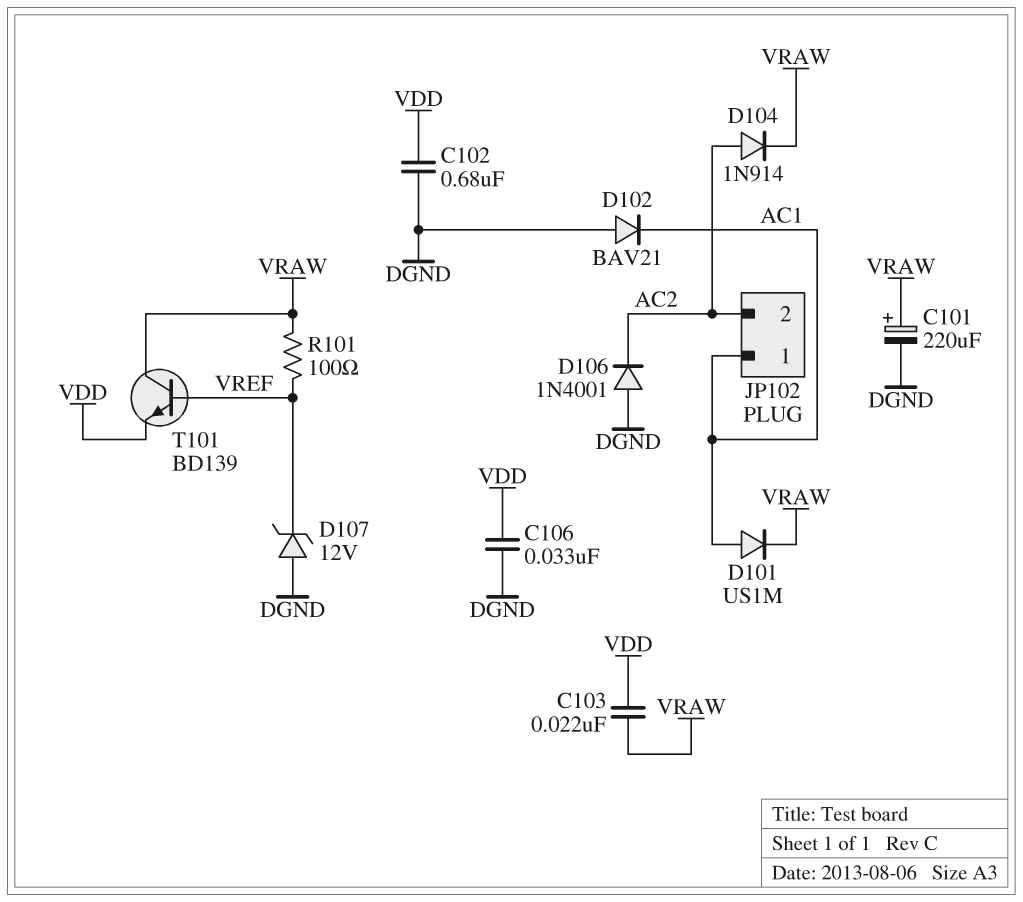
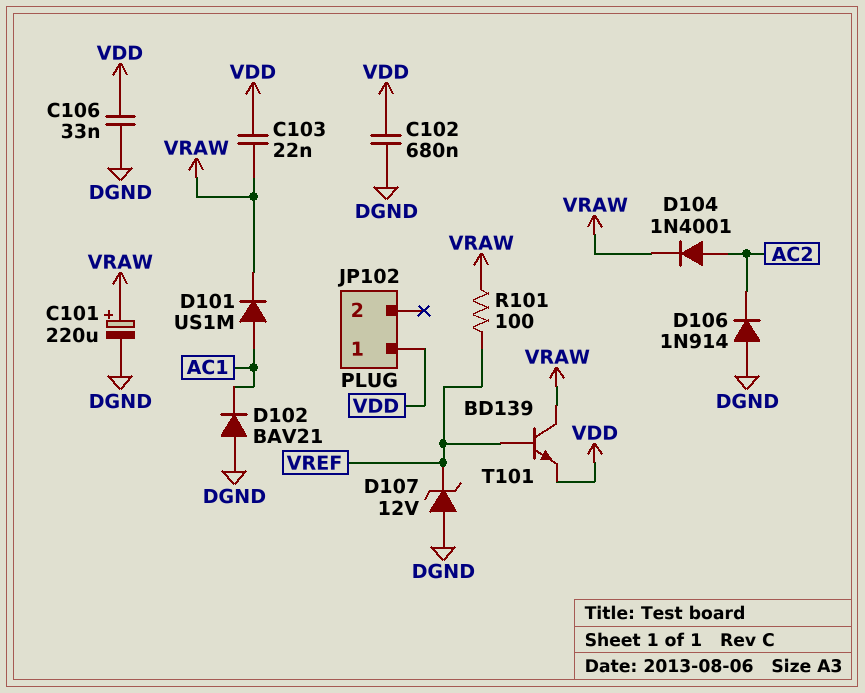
D104: diode 1N914 (A AC2, K VRAW) -> diode 1N4001 (A AC2, K VRAW)
D106: diode 1N4001 (A DGND, K AC2) -> diode 1N914 (A DGND, K AC2)
JP102 pin 1: AC1 -> VDD
JP102 pin 2: AC2 -> none

